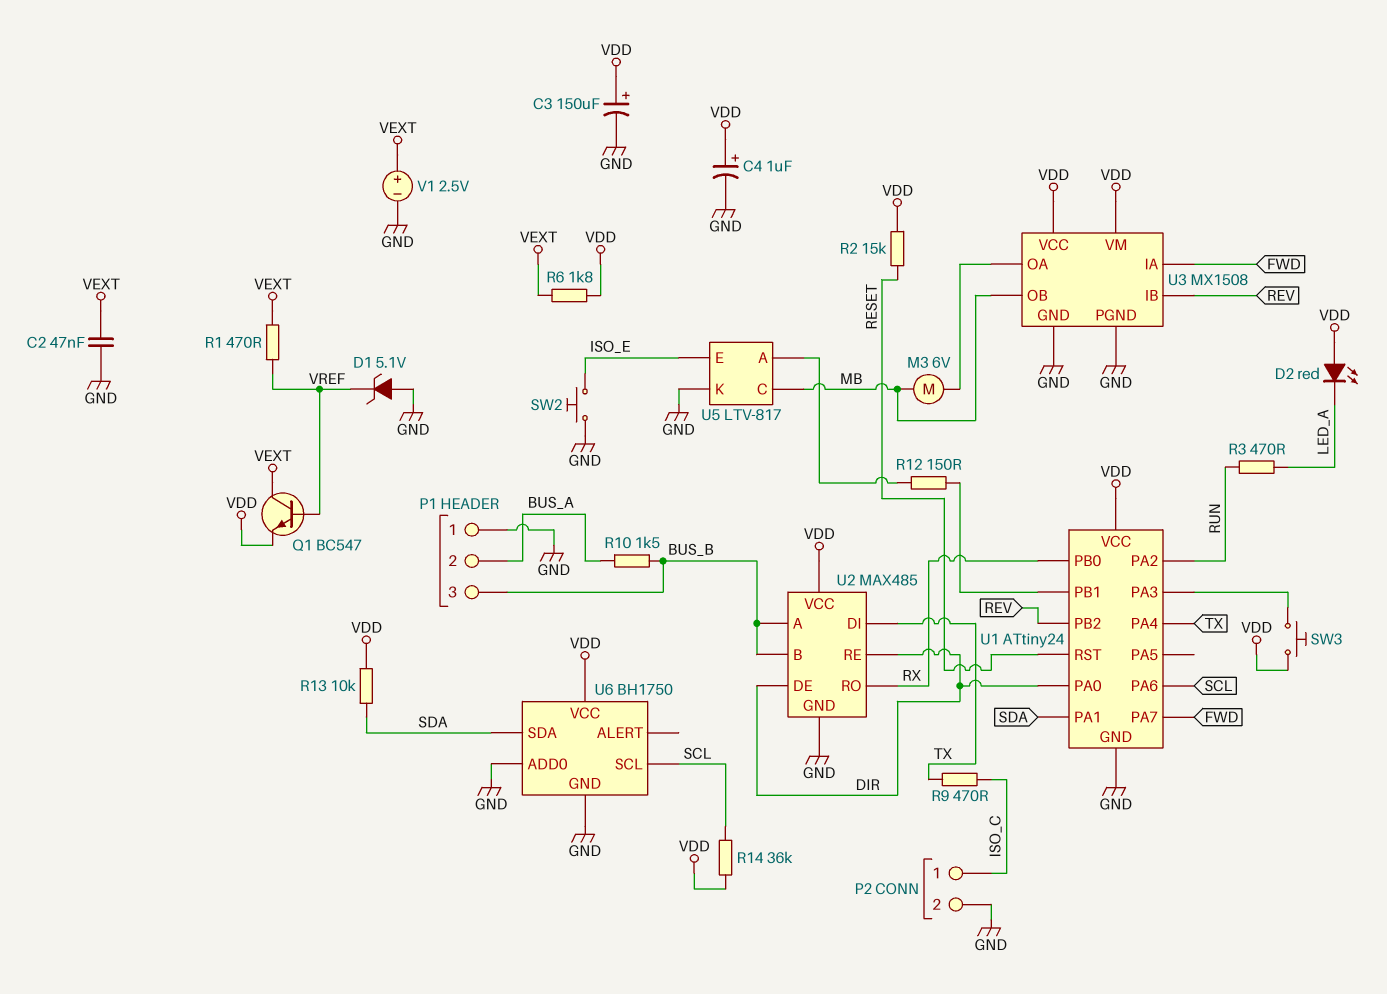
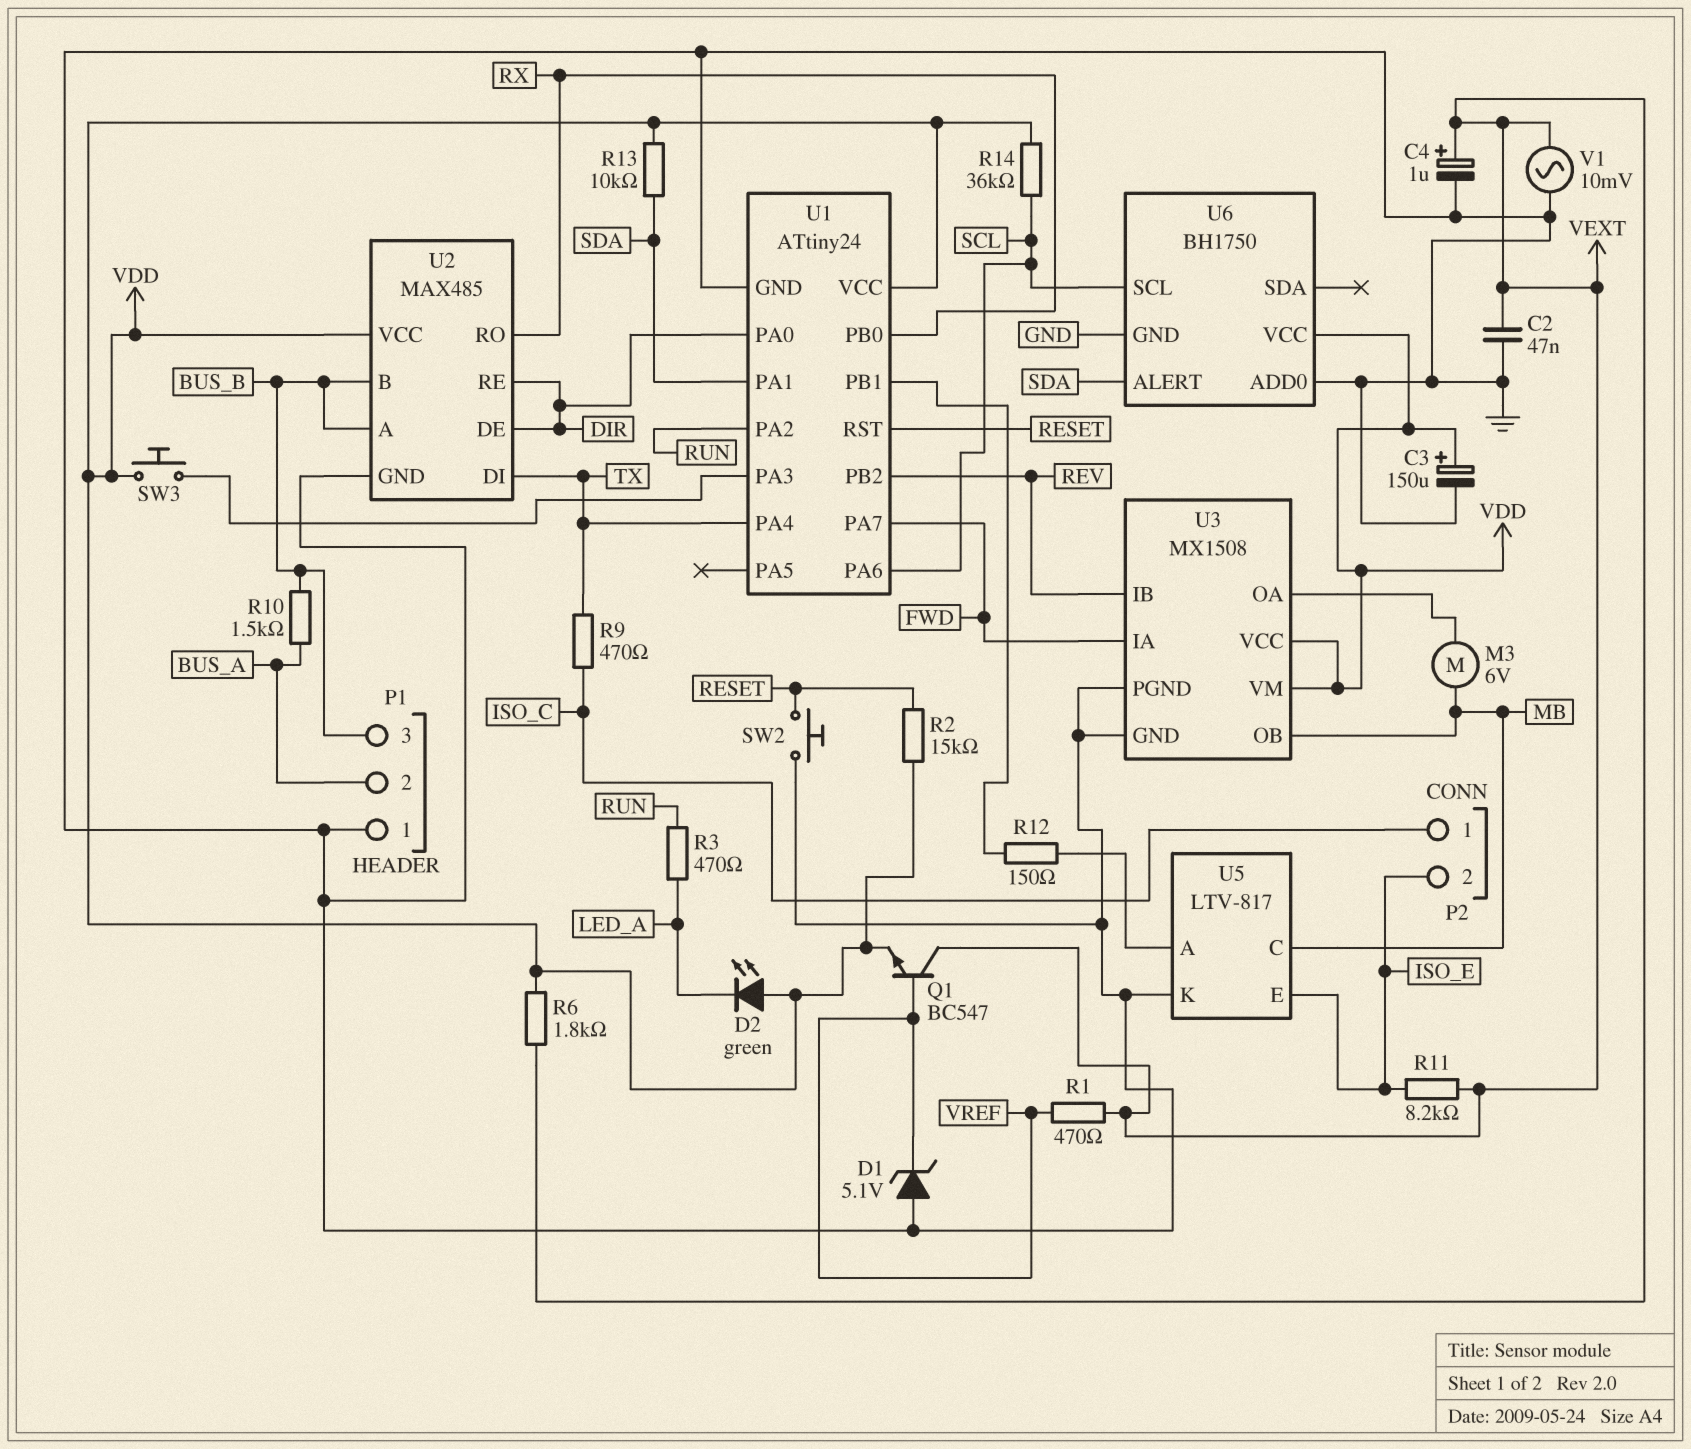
C4: 1uF (plus VDD, minus GND) -> 1uF (plus VEXT, minus GND)
D2: LED red (A VDD, K LED_A) -> LED green (A VDD, K LED_A)
P2 pin 2: GND -> ISO_E
R11: none -> 8.2k (ISO_E, VEXT)
SW2: button (GND, ISO_E) -> button (GND, RESET)
U6 pin ALERT: none -> SDA
U6 pin SDA: SDA -> none
V1: 2.5V (plus VEXT, minus GND) -> AC 10mV (GND, VEXT)

